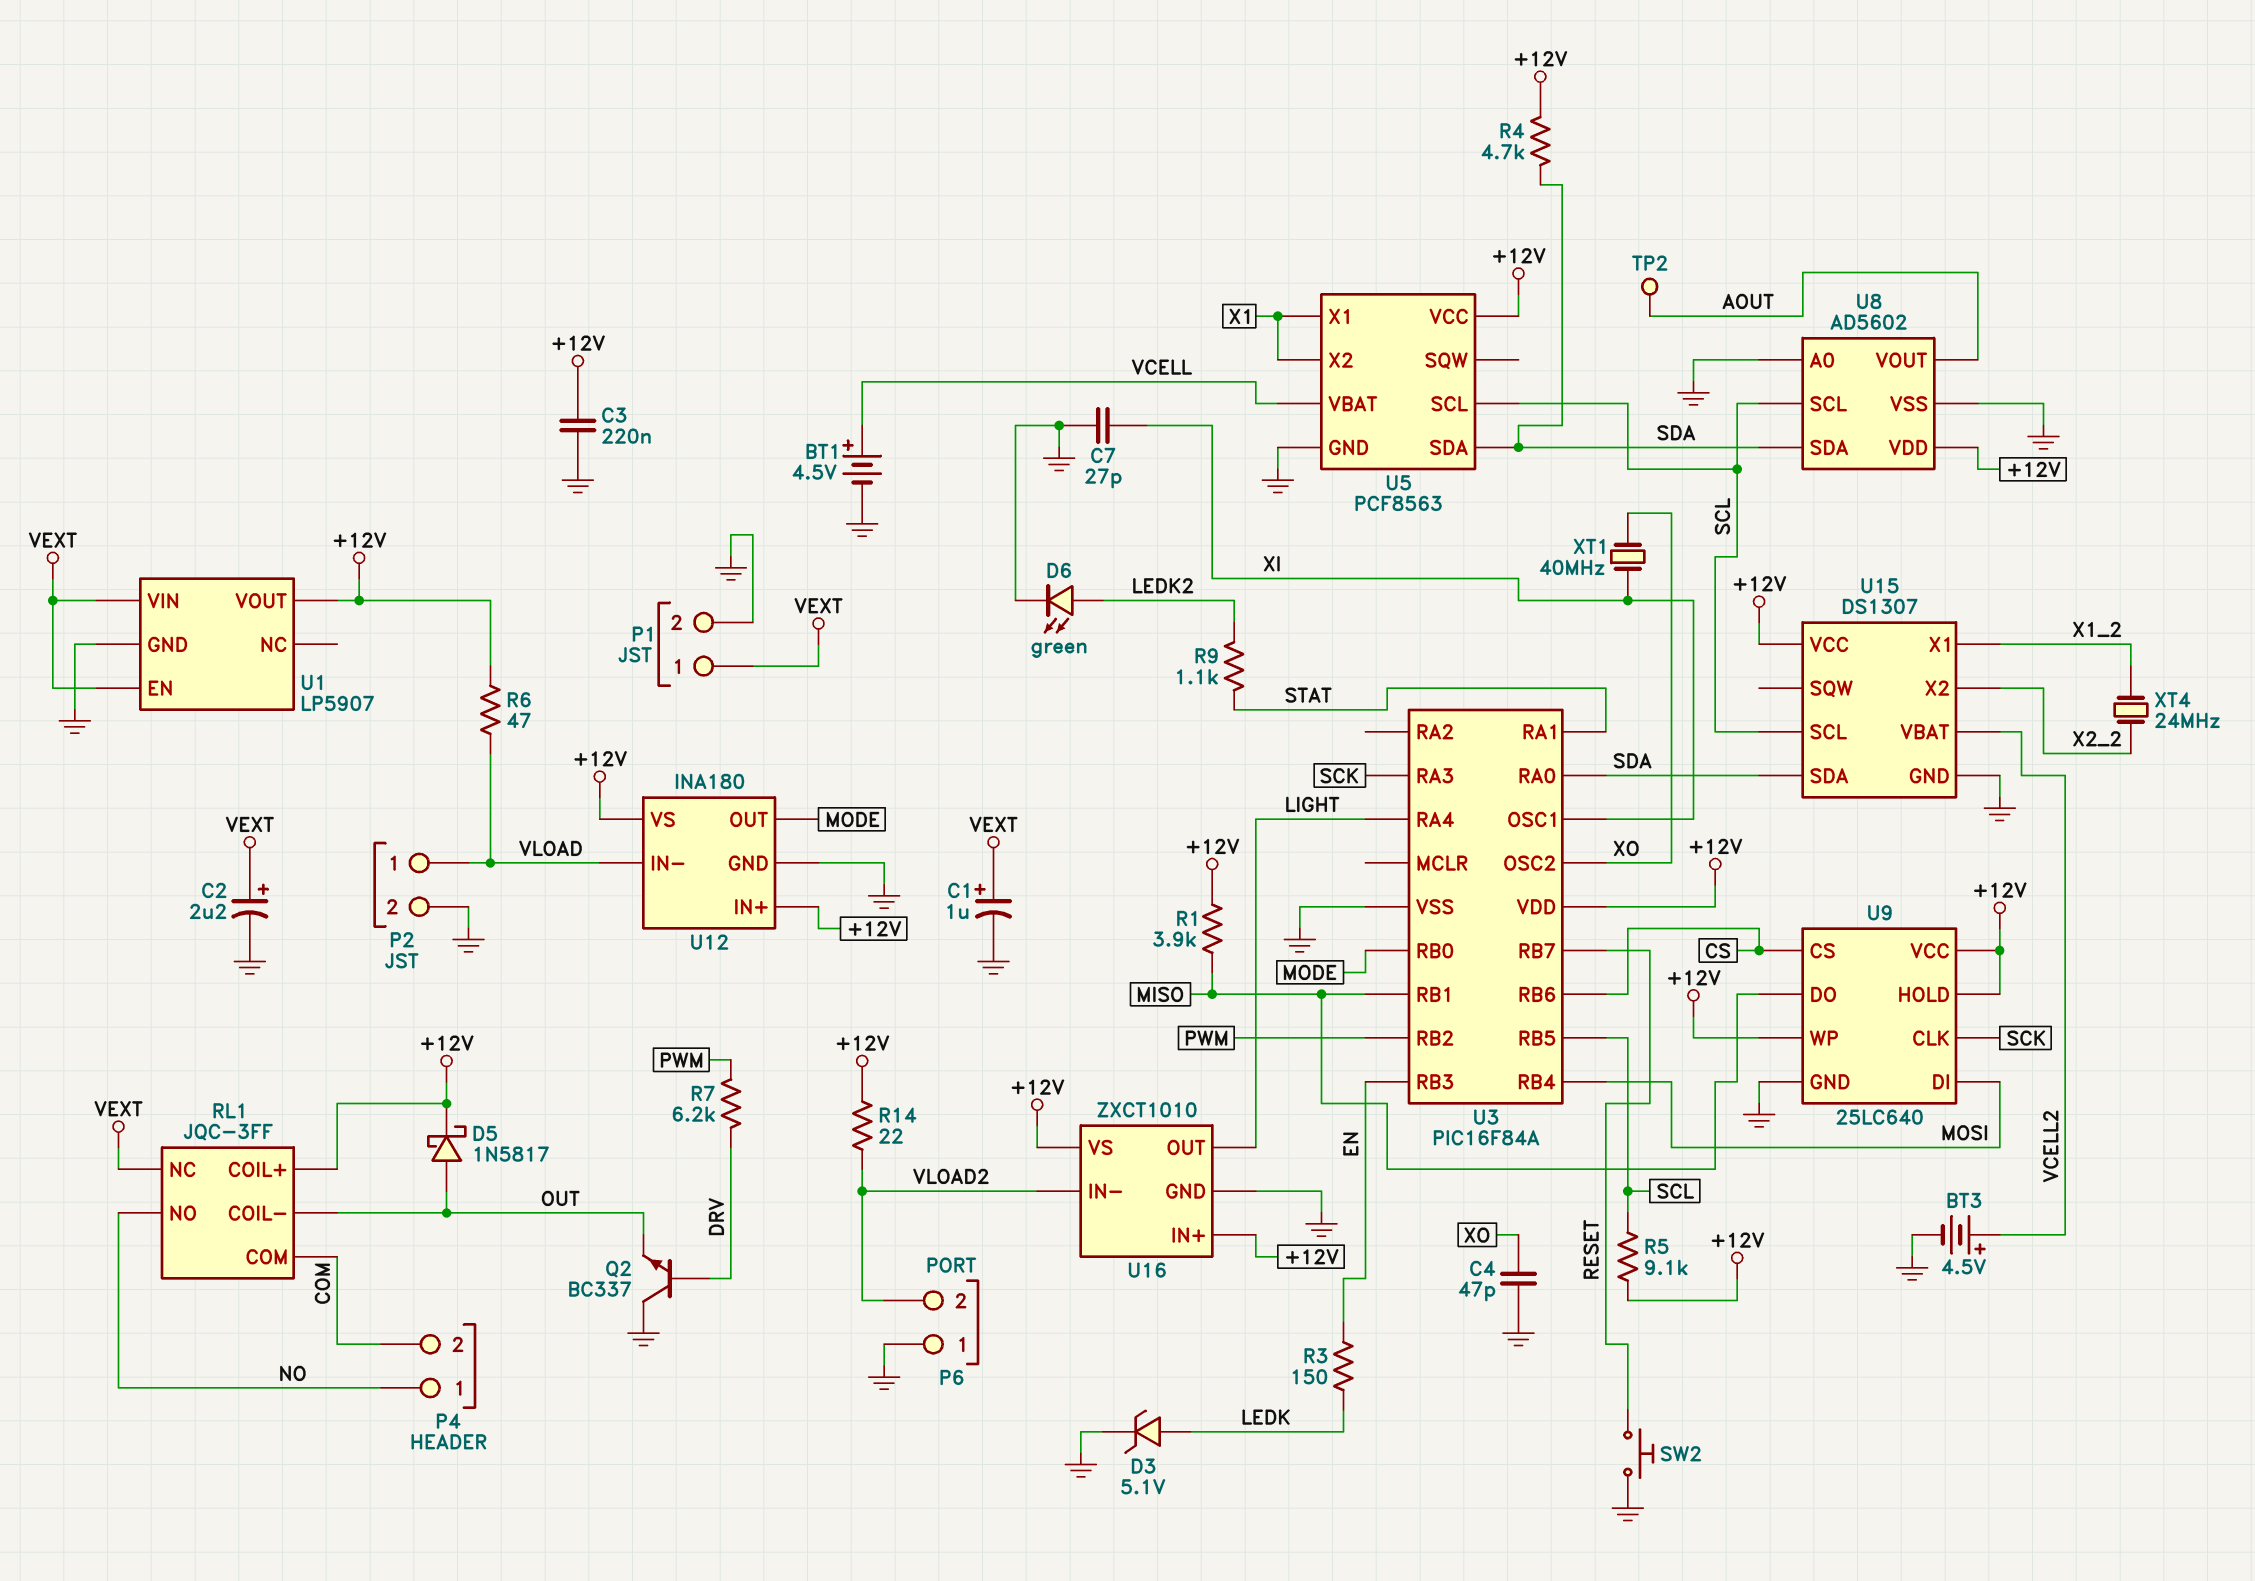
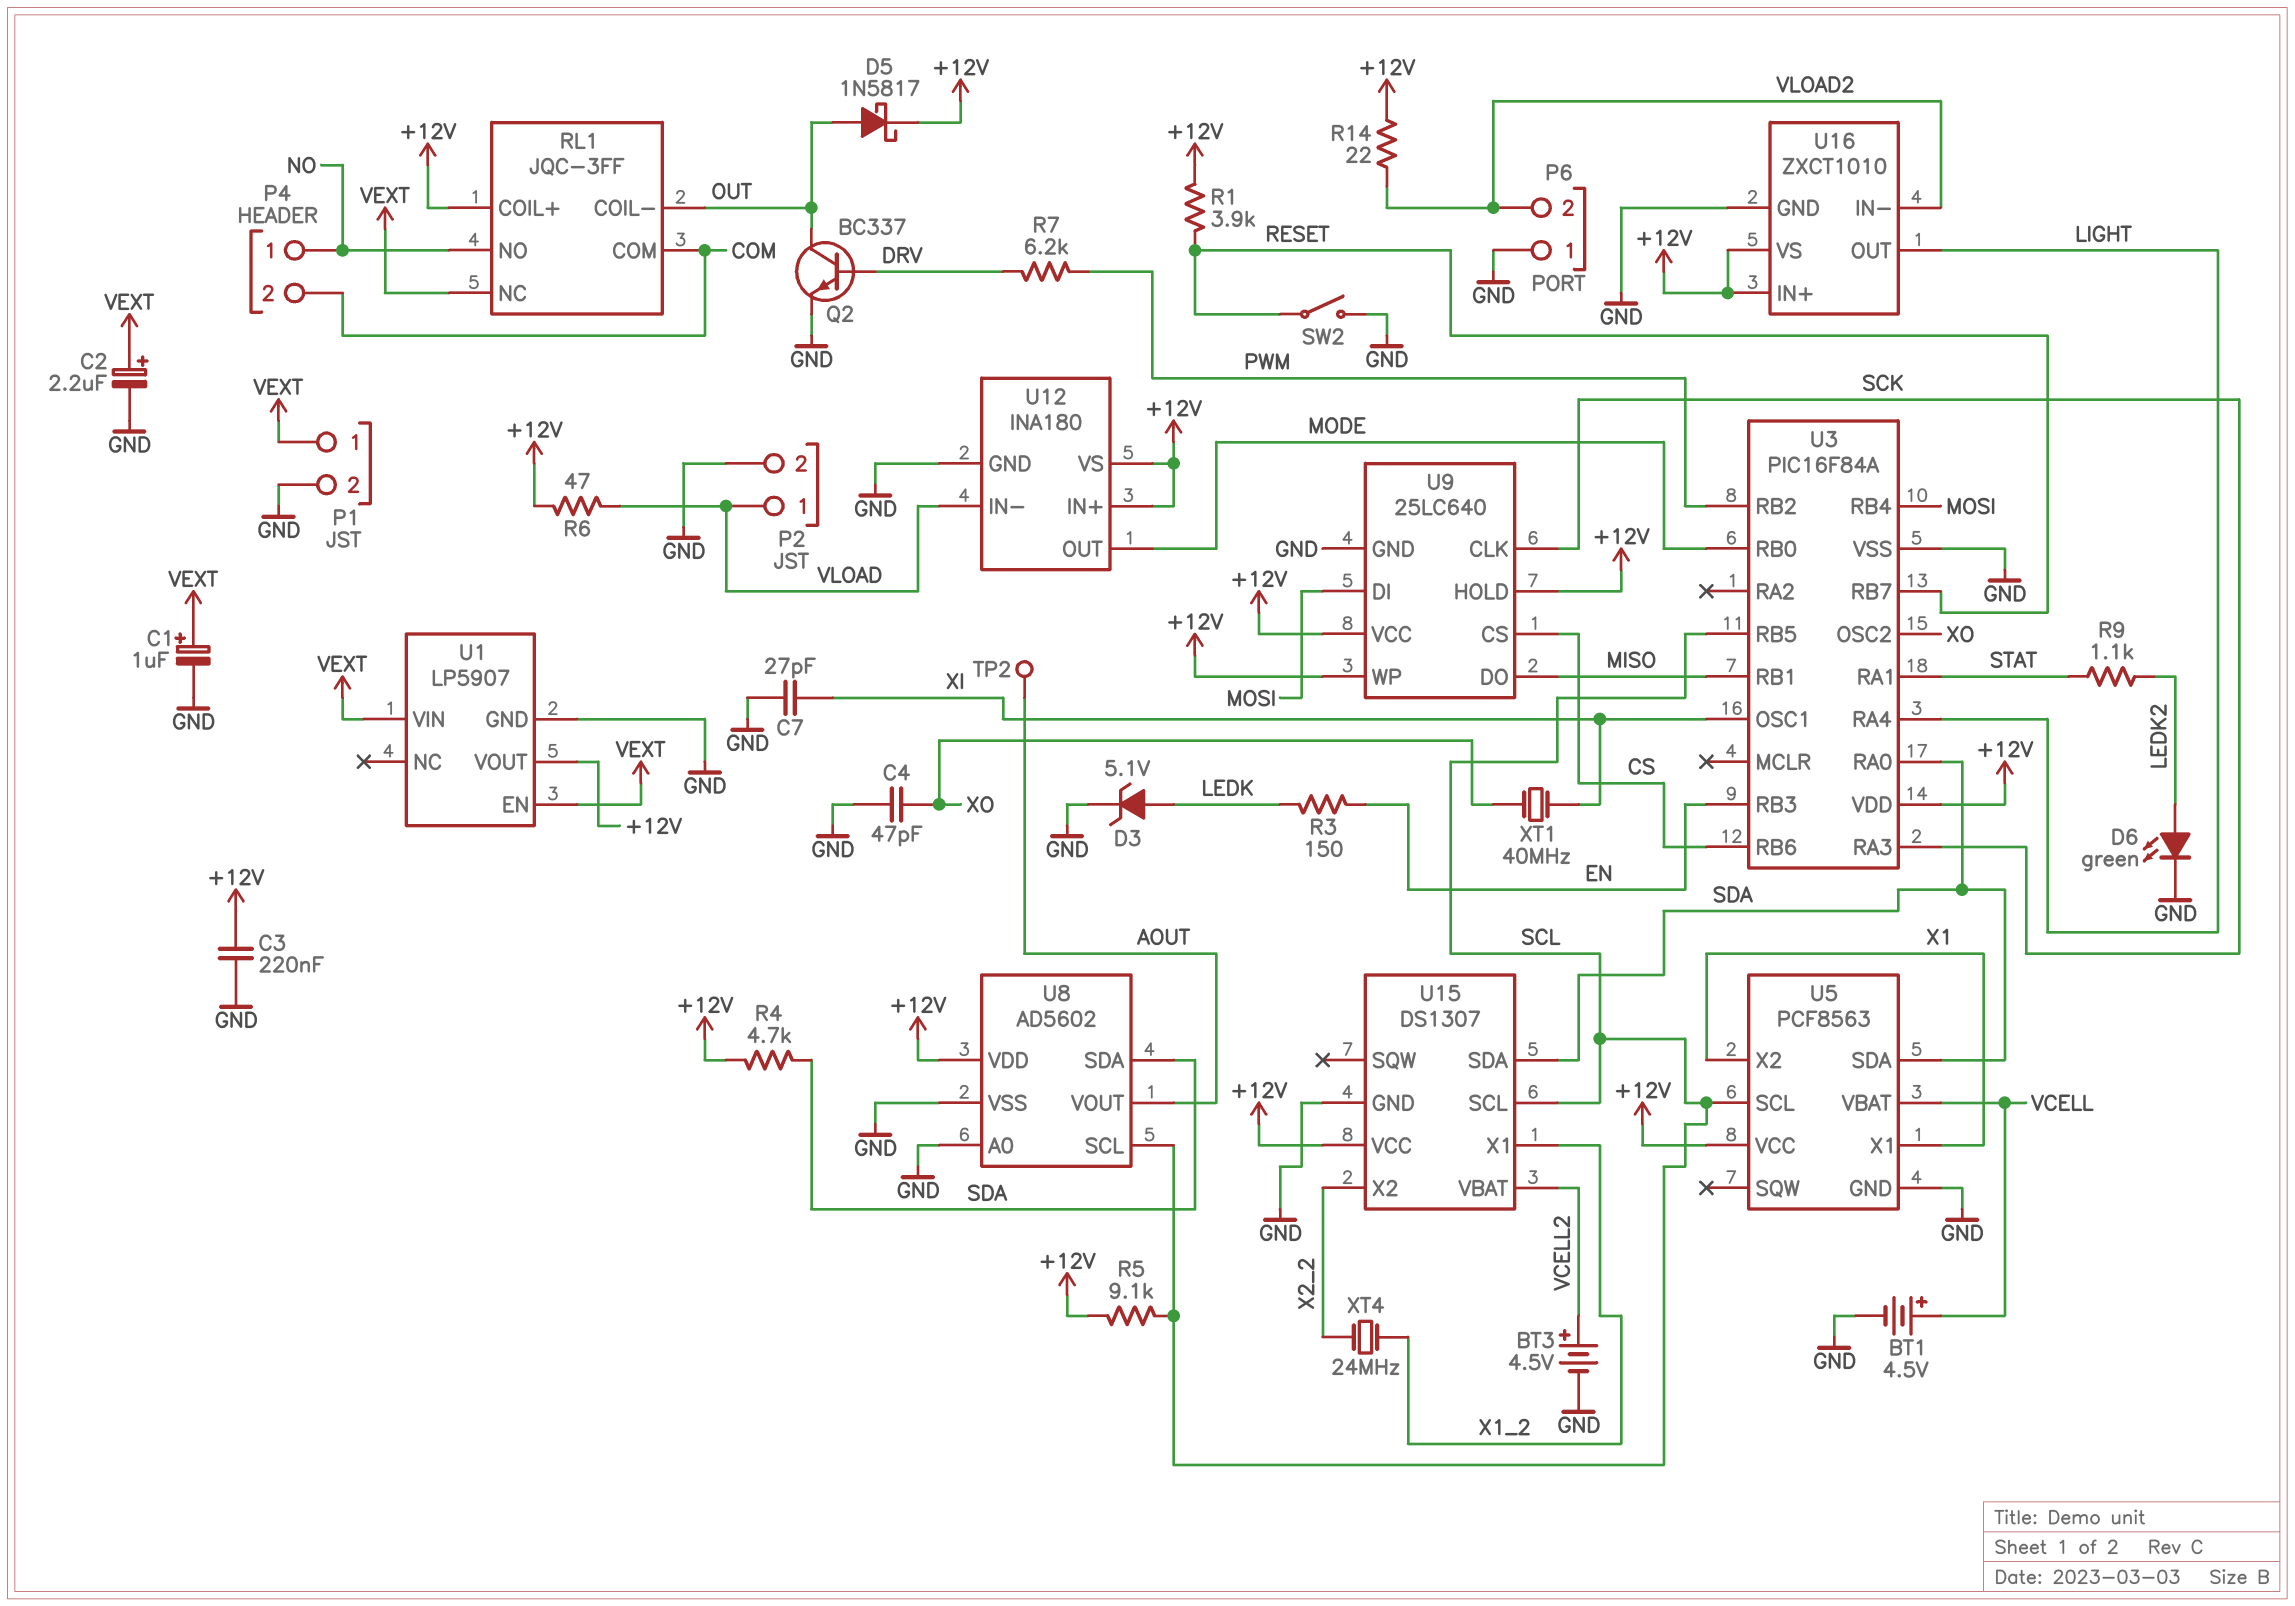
Q2: NPN BC337 (B DRV, C GND, E OUT) -> NPN BC337 (B DRV, C OUT, E GND)
R1: 3.9k (+12V, MISO) -> 3.9k (+12V, RESET)
SW2: button (GND, RESET) -> switch (GND, RESET)

